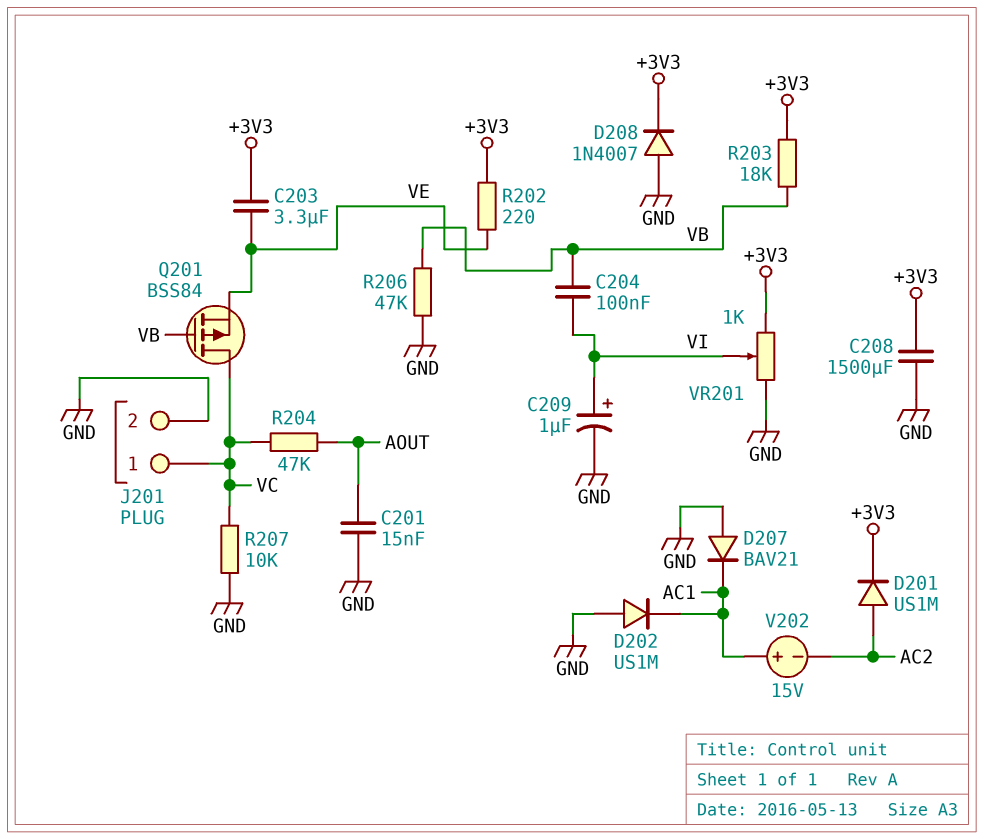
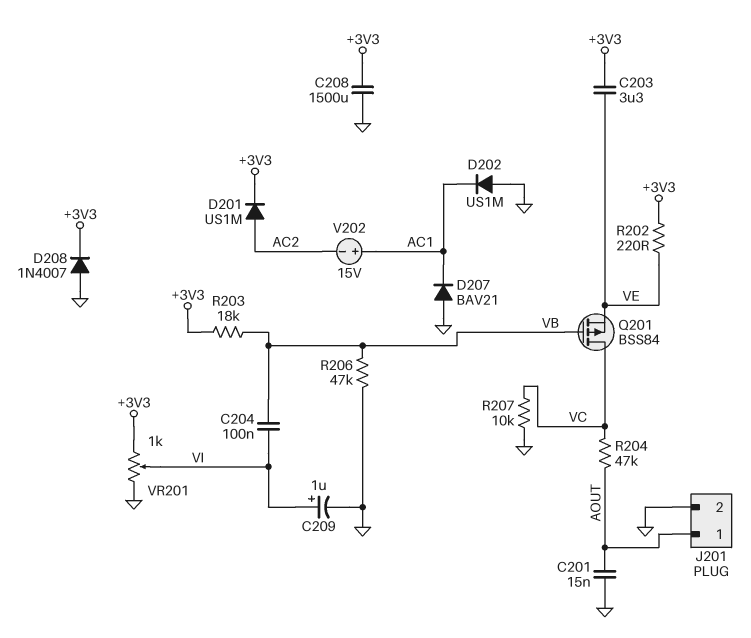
J201 pin 1: VC -> AOUT

